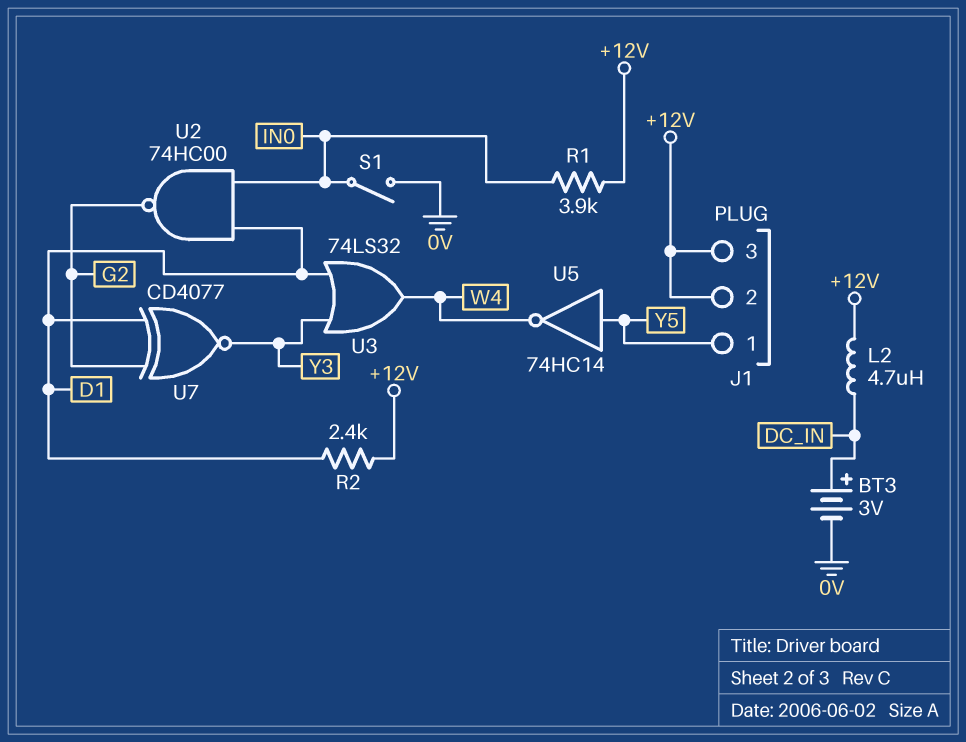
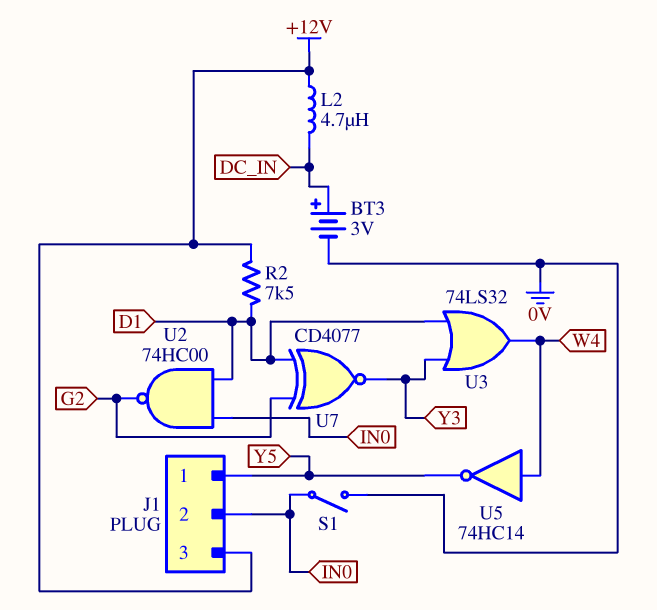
J1 pin 2: +12V -> IN0
R1: 3.9k (+12V, IN0) -> none
R2: 2.4k (+12V, D1) -> 7.5k (+12V, D1)
U5: NOT 74HC14 (in Y5, out W4) -> NOT 74HC14 (in W4, out Y5)

